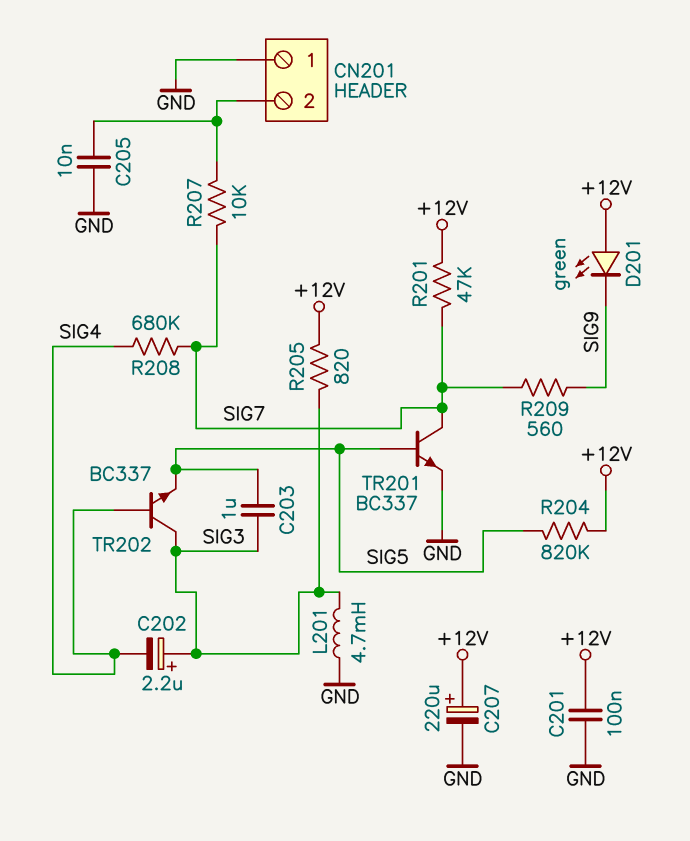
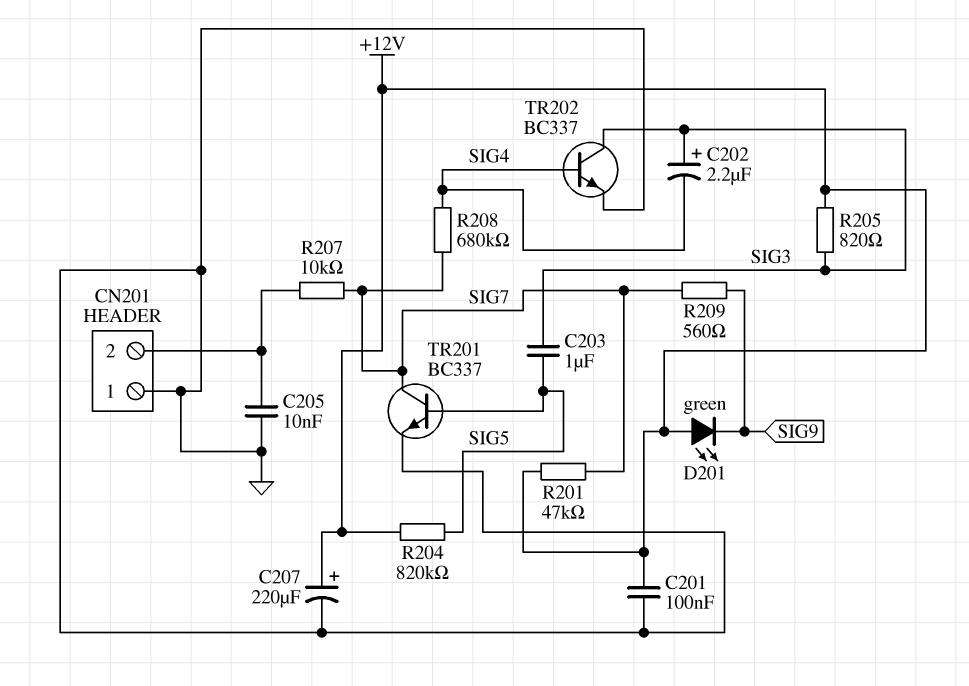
L201: 4.7mH (GND, SIG3) -> none
TR202: NPN BC337 (B SIG4, C SIG3, E SIG5) -> NPN BC337 (B SIG4, C SIG3, E GND)

